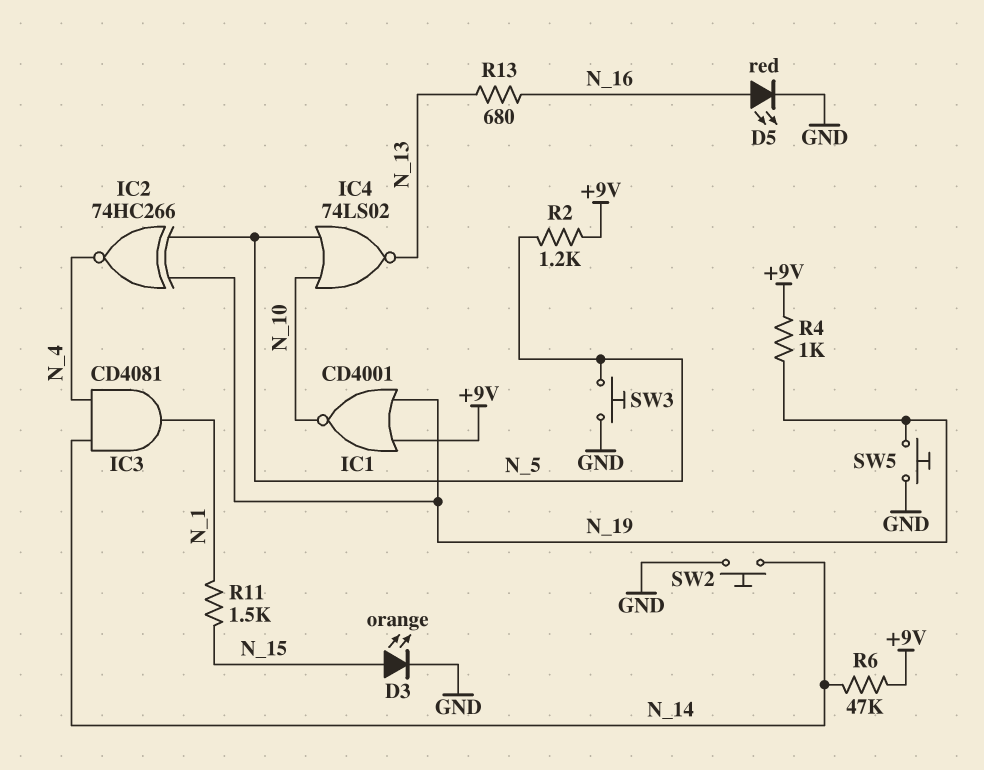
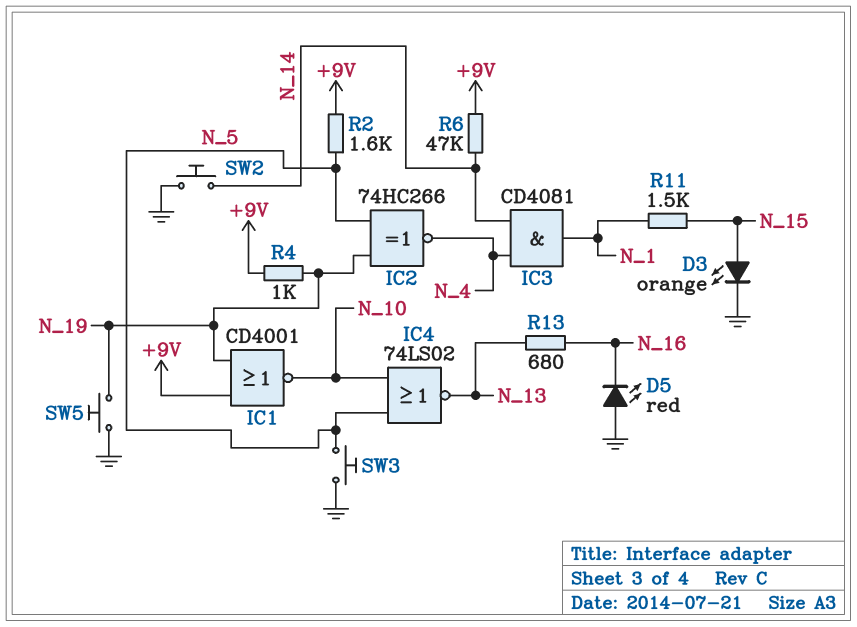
D5: LED red (A N_16, K GND) -> LED red (A GND, K N_16)
R2: 1.2k (+9V, N_5) -> 1.6k (+9V, N_5)

